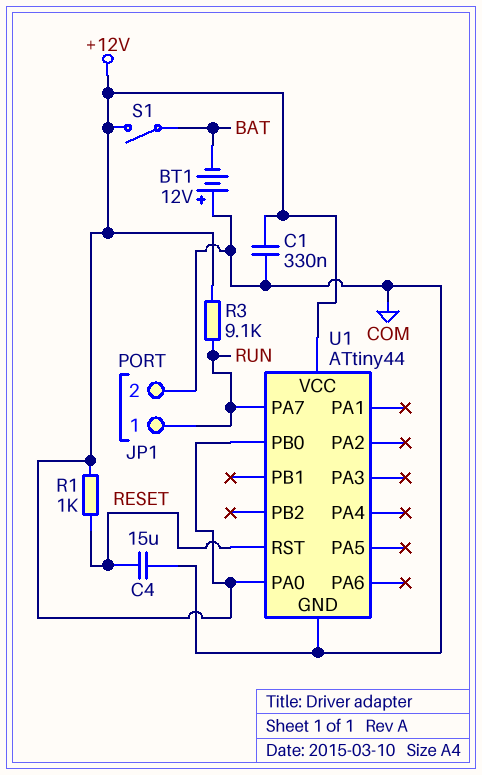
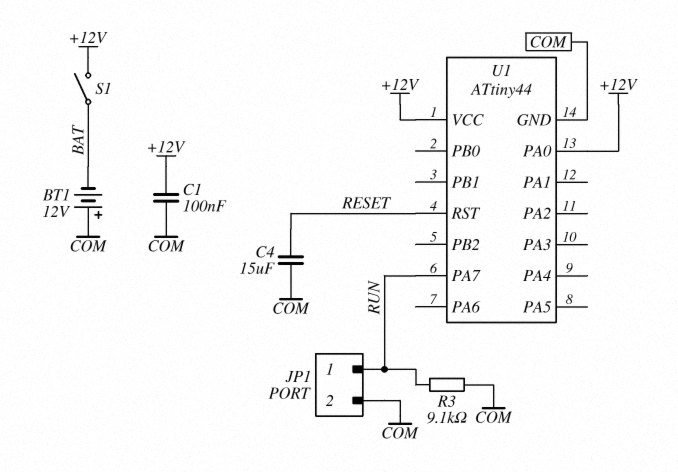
C1: 330nF (+12V, COM) -> 100nF (+12V, COM)
R1: 1k (+12V, RESET) -> none
R3: 9.1k (+12V, RUN) -> 9.1k (COM, RUN)
U1 pin PB0: +12V -> none

